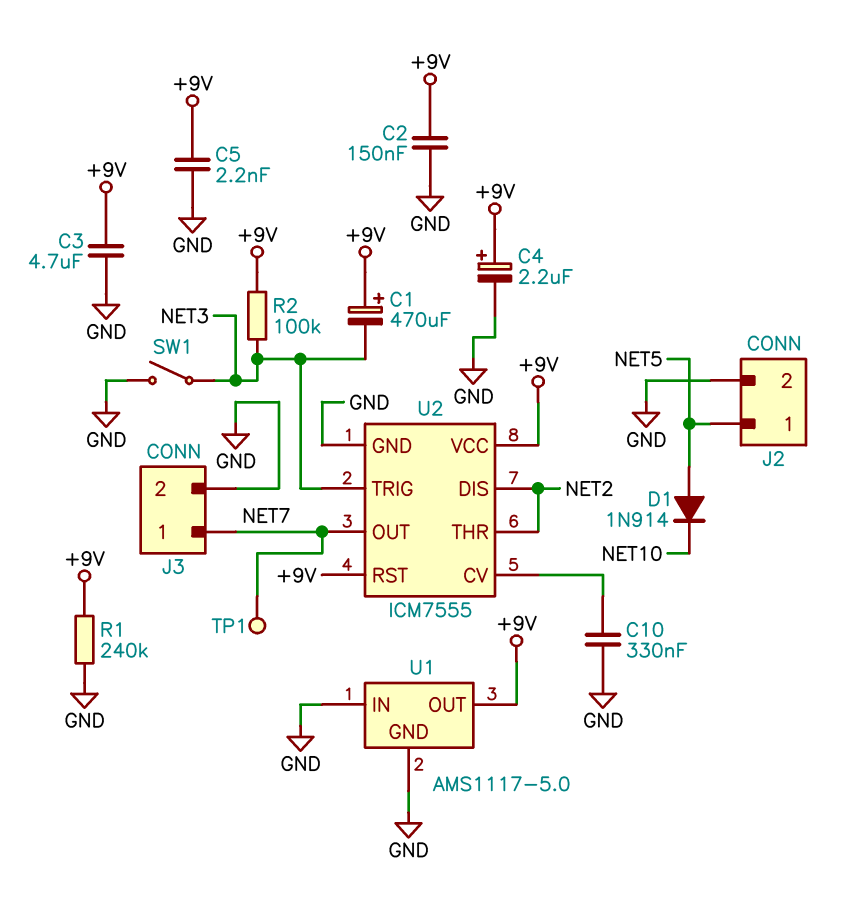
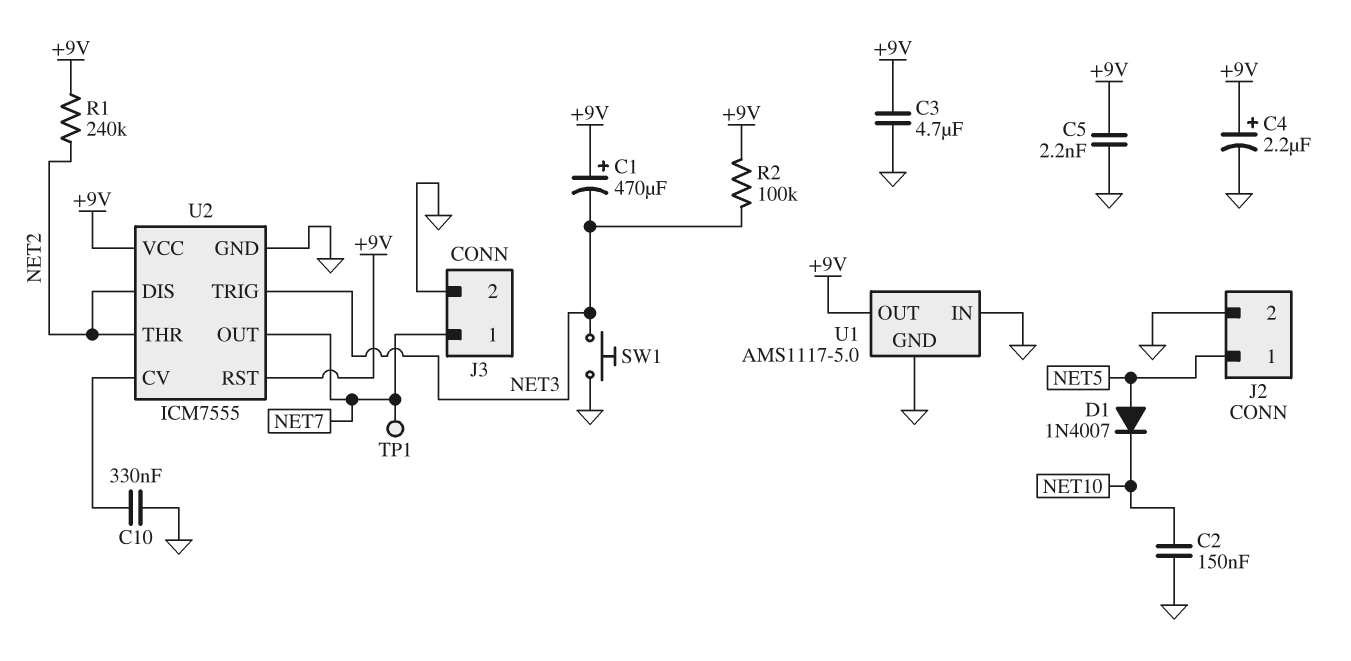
C2: 150nF (+9V, GND) -> 150nF (GND, NET10)
D1: diode 1N914 (A NET5, K NET10) -> diode 1N4007 (A NET5, K NET10)
R1: 240k (+9V, GND) -> 240k (+9V, NET2)
SW1: switch (GND, NET3) -> button (GND, NET3)

